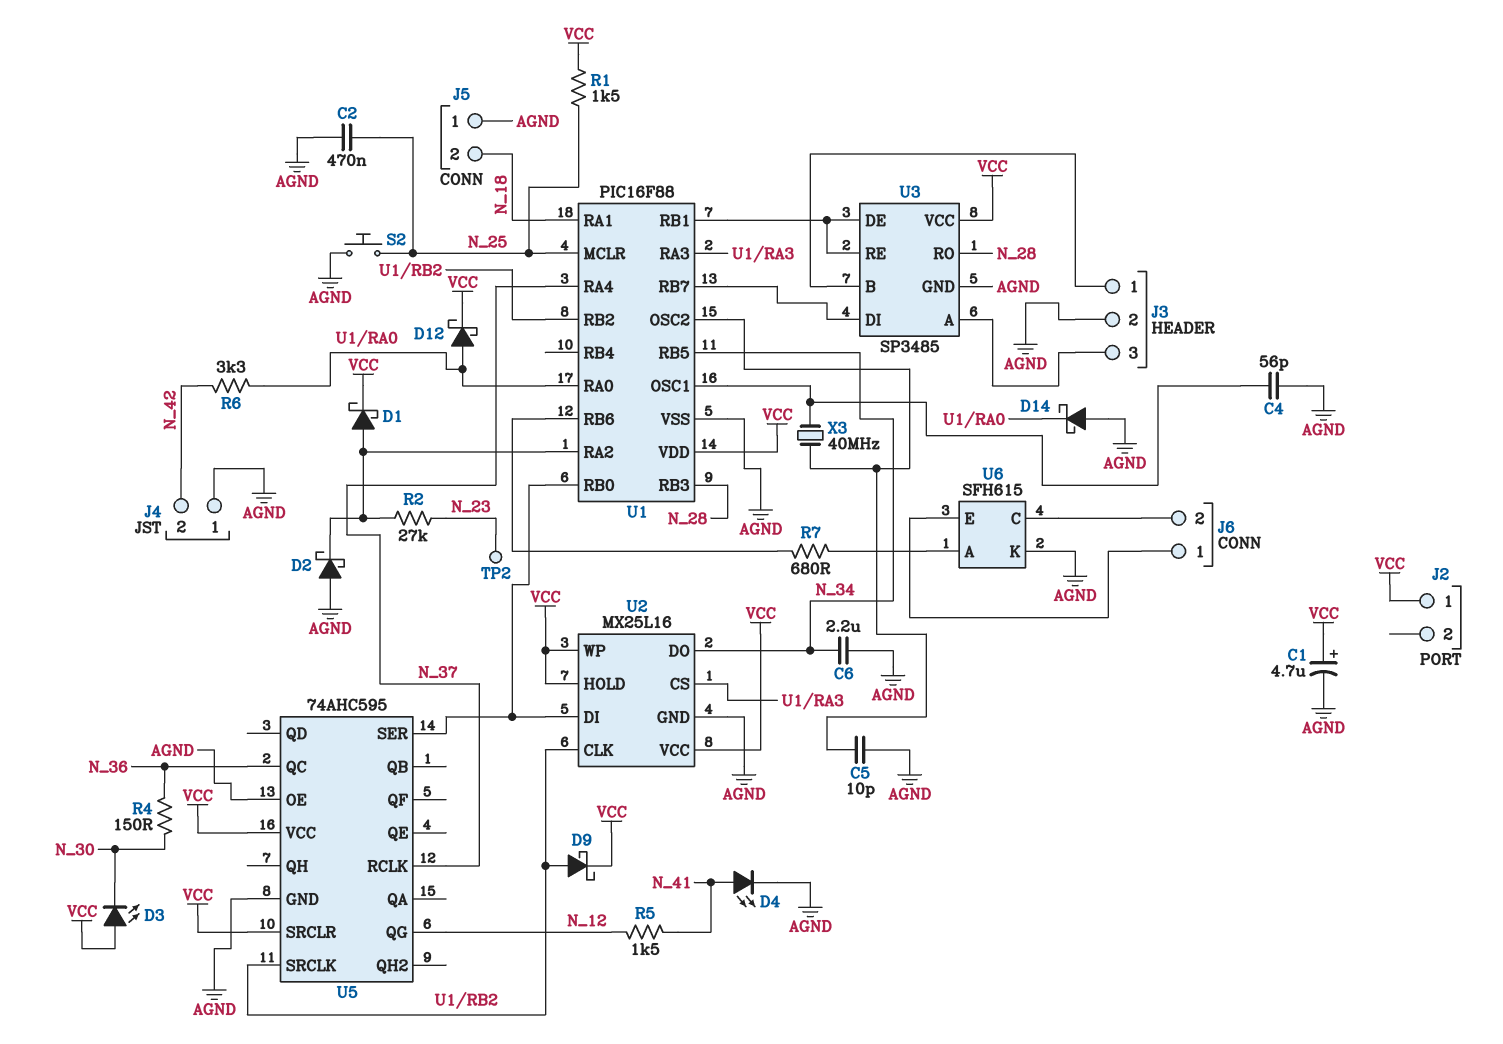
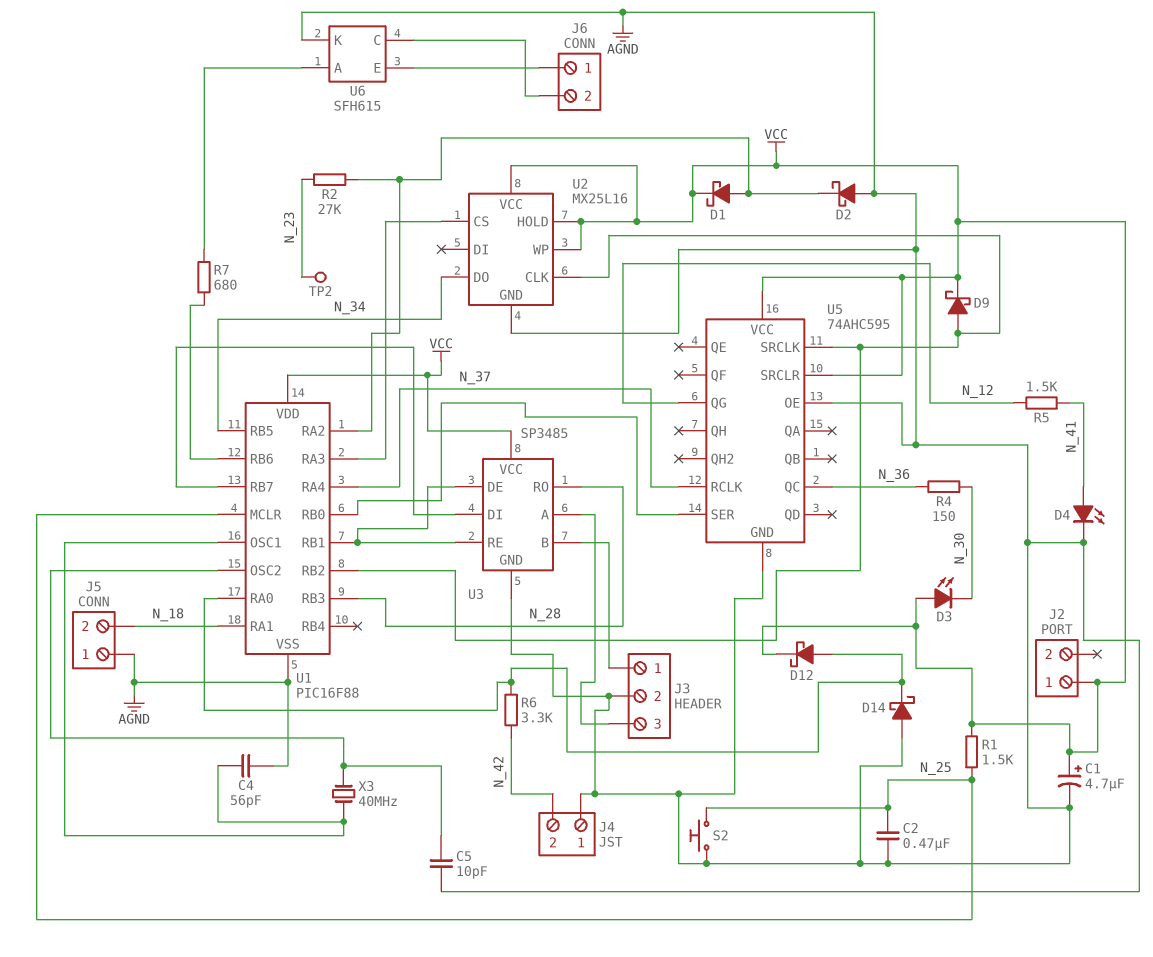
C6: 2.2uF (AGND, N_34) -> none
U2 pin DI: U1/RB0 -> none

